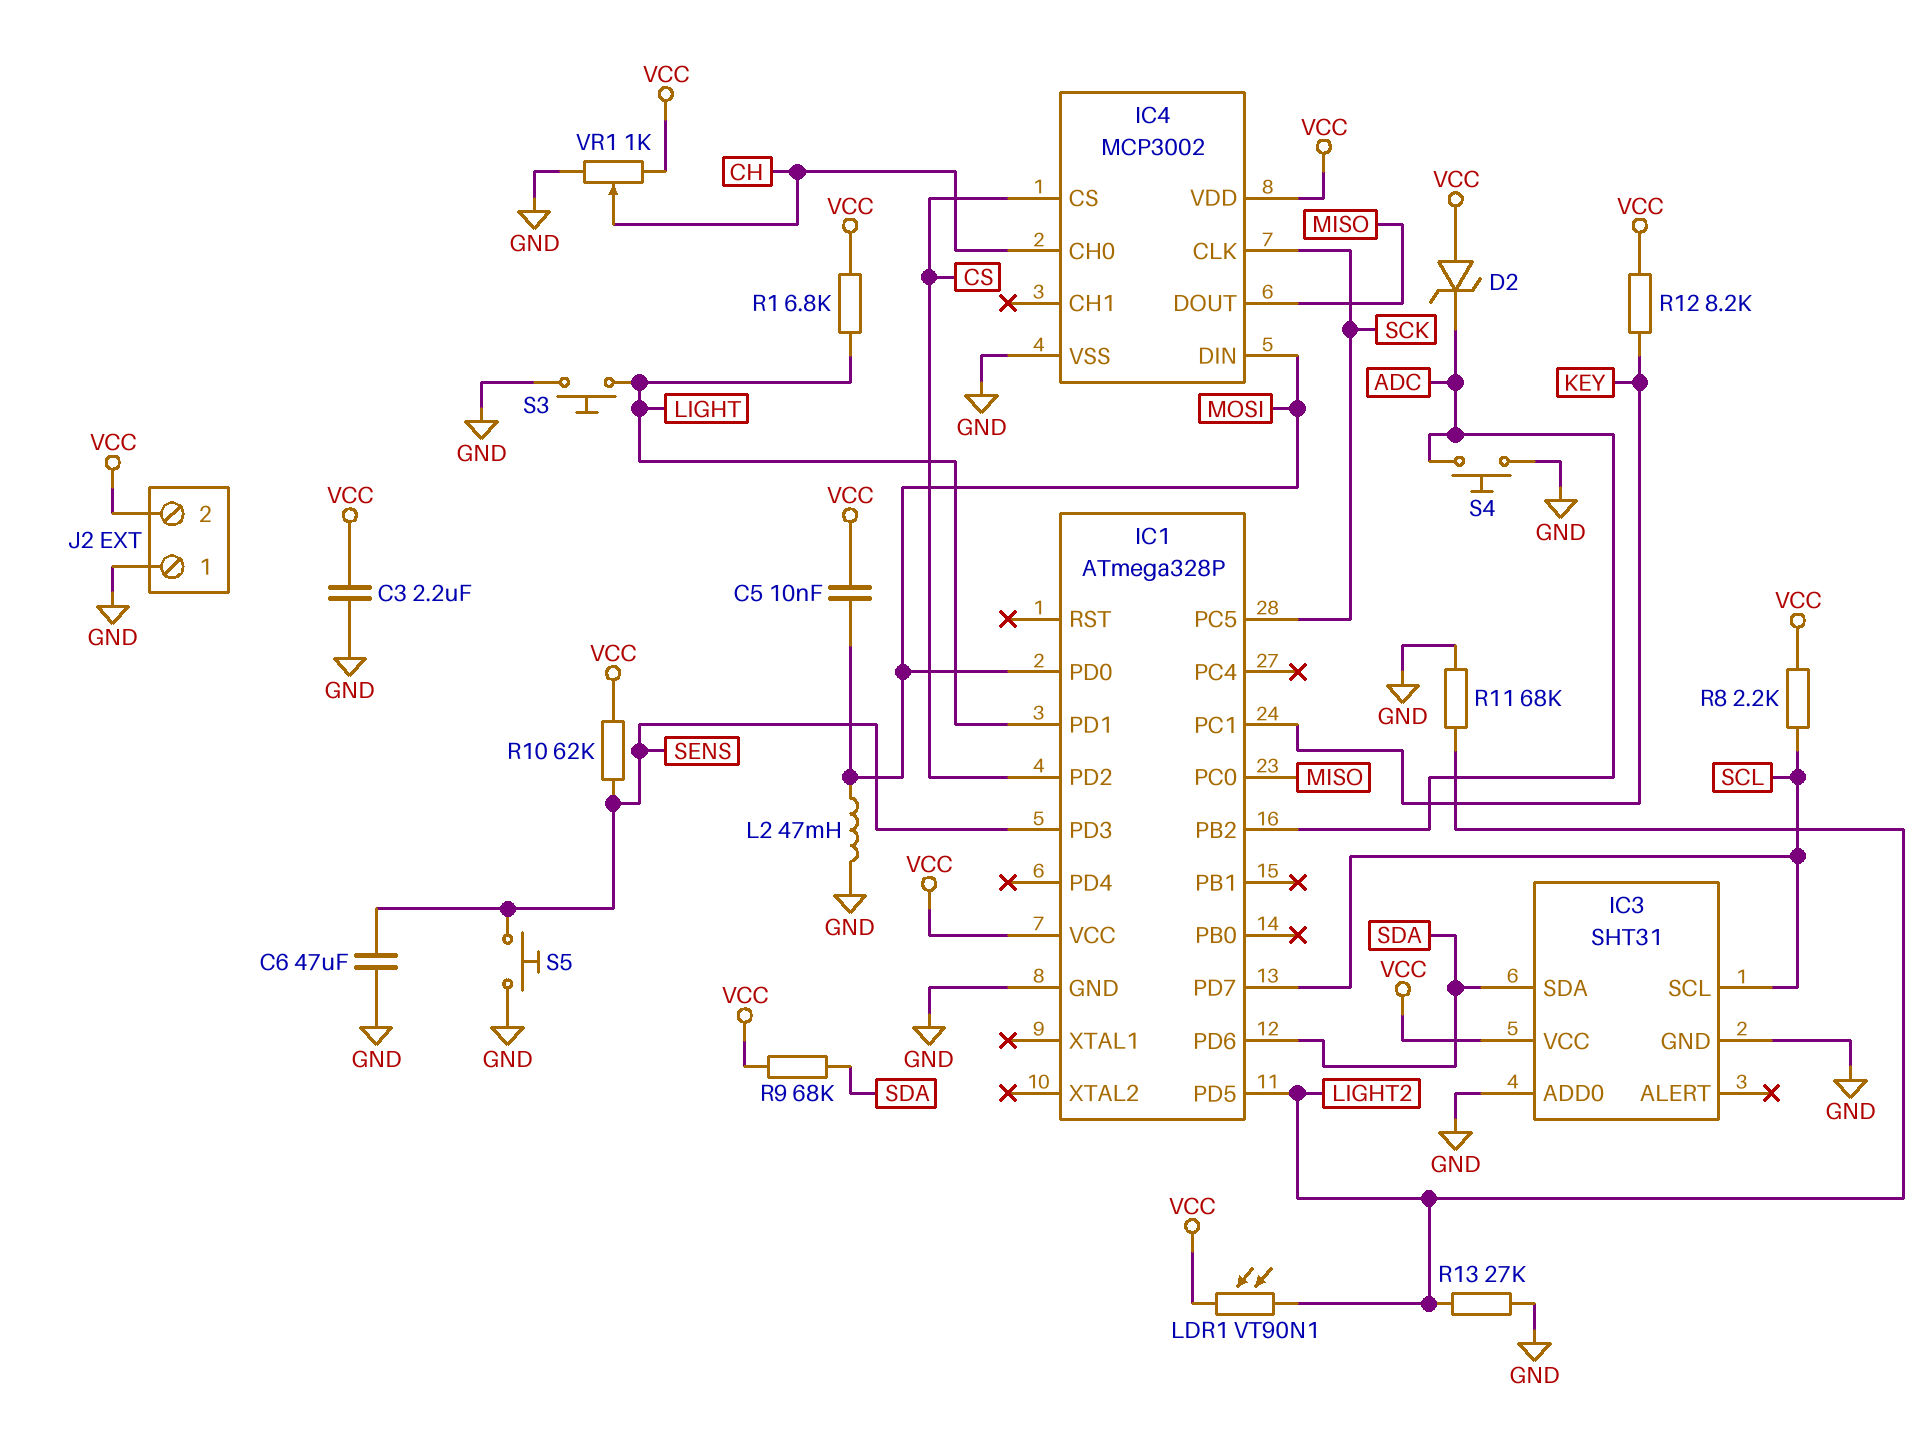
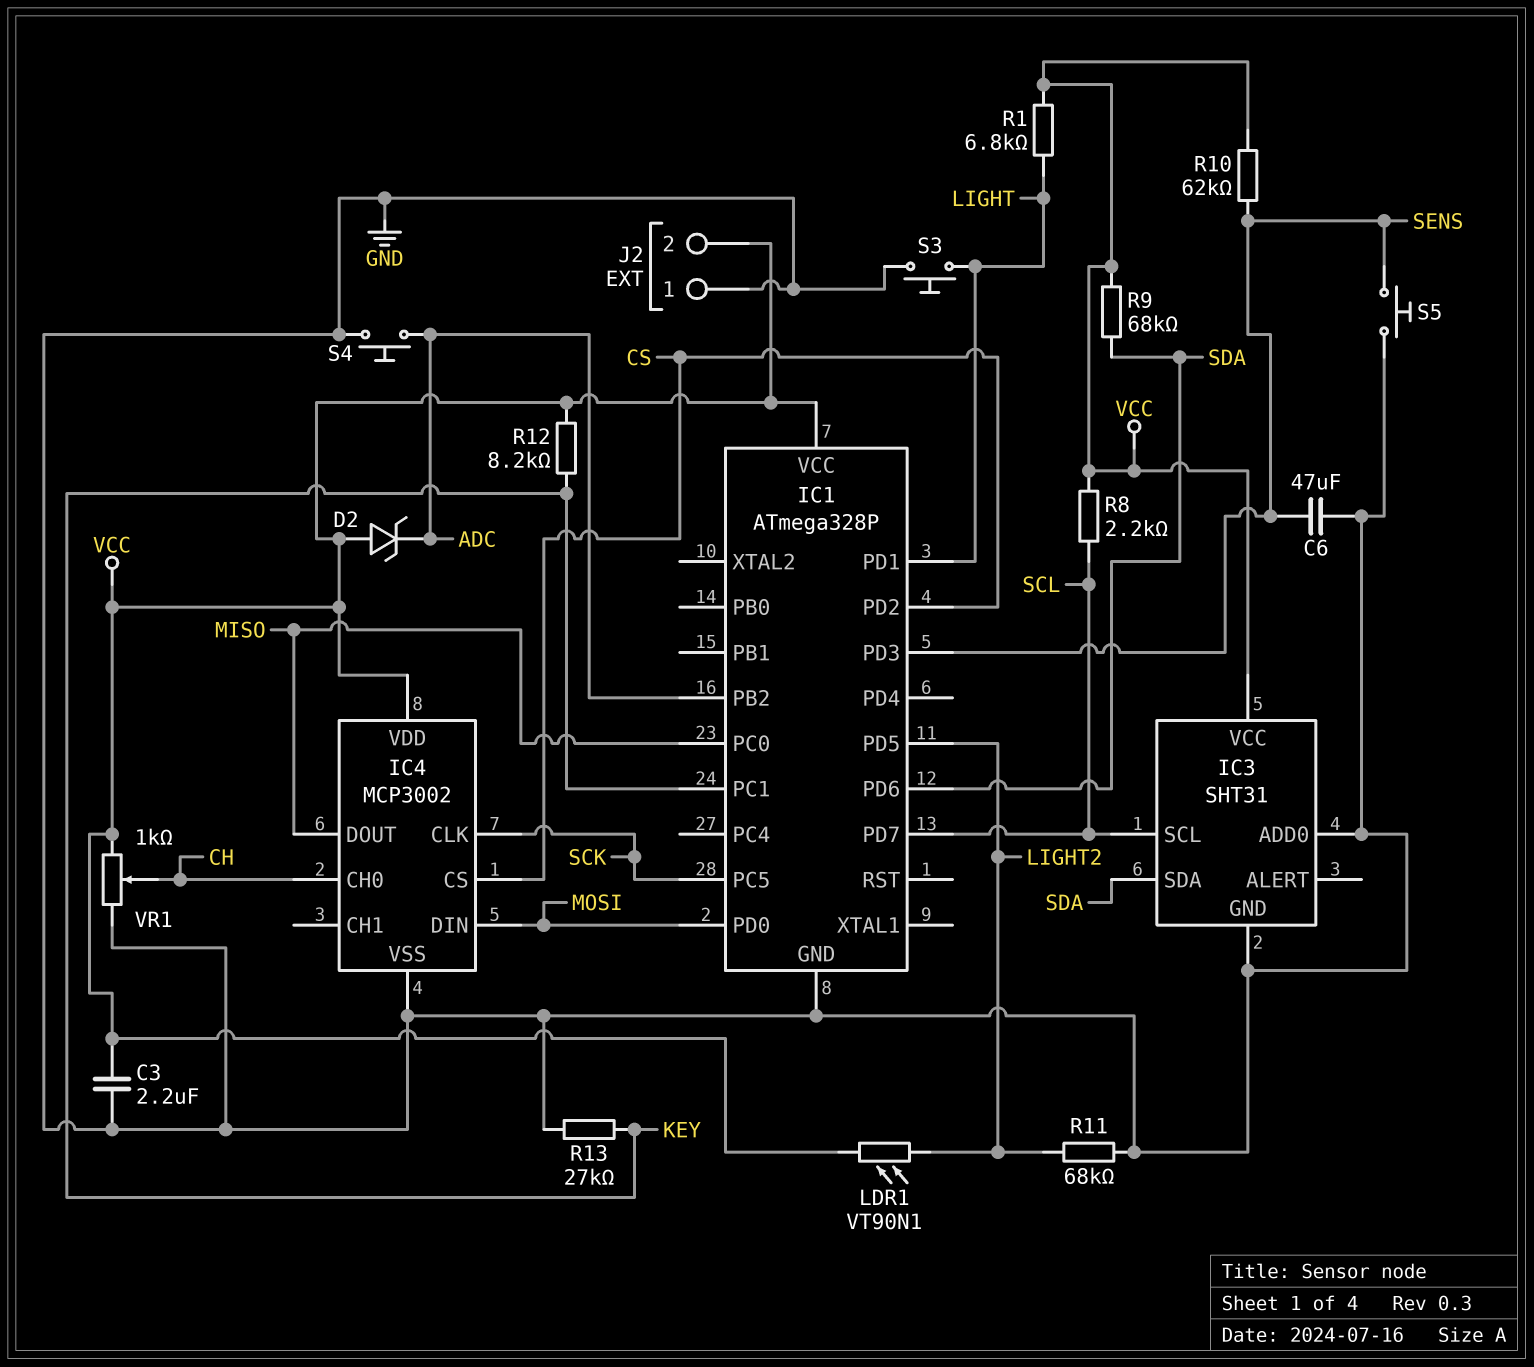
C5: 10nF (MOSI, VCC) -> none
L2: 47mH (GND, MOSI) -> none
R13: 27k (GND, LIGHT2) -> 27k (GND, KEY)

